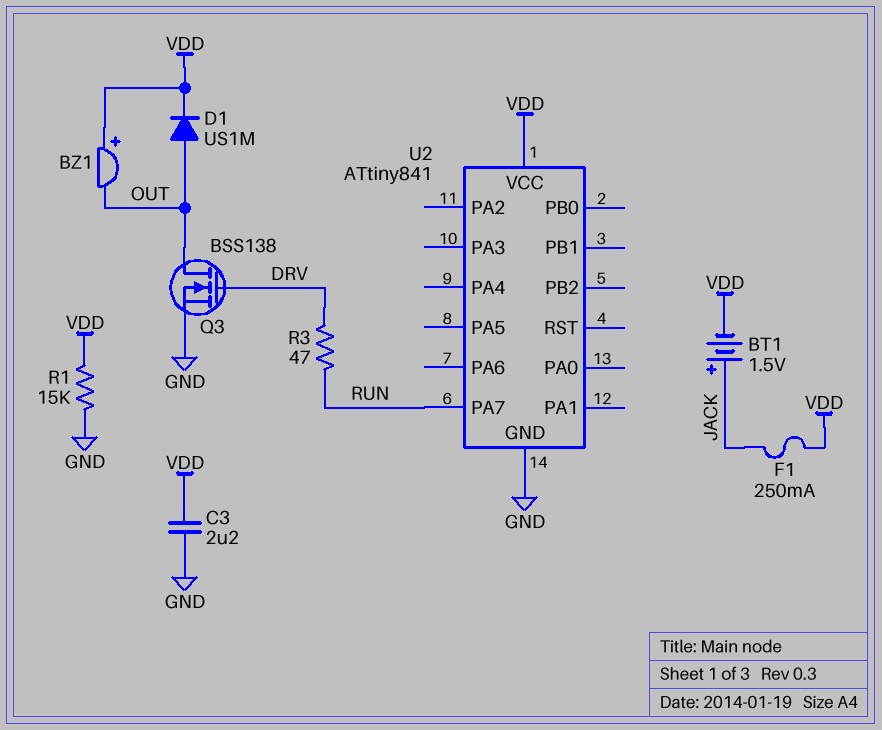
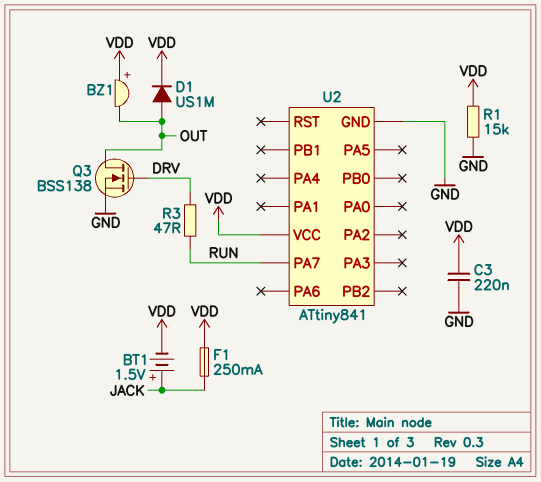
C3: 2.2uF (GND, VDD) -> 220nF (GND, VDD)

